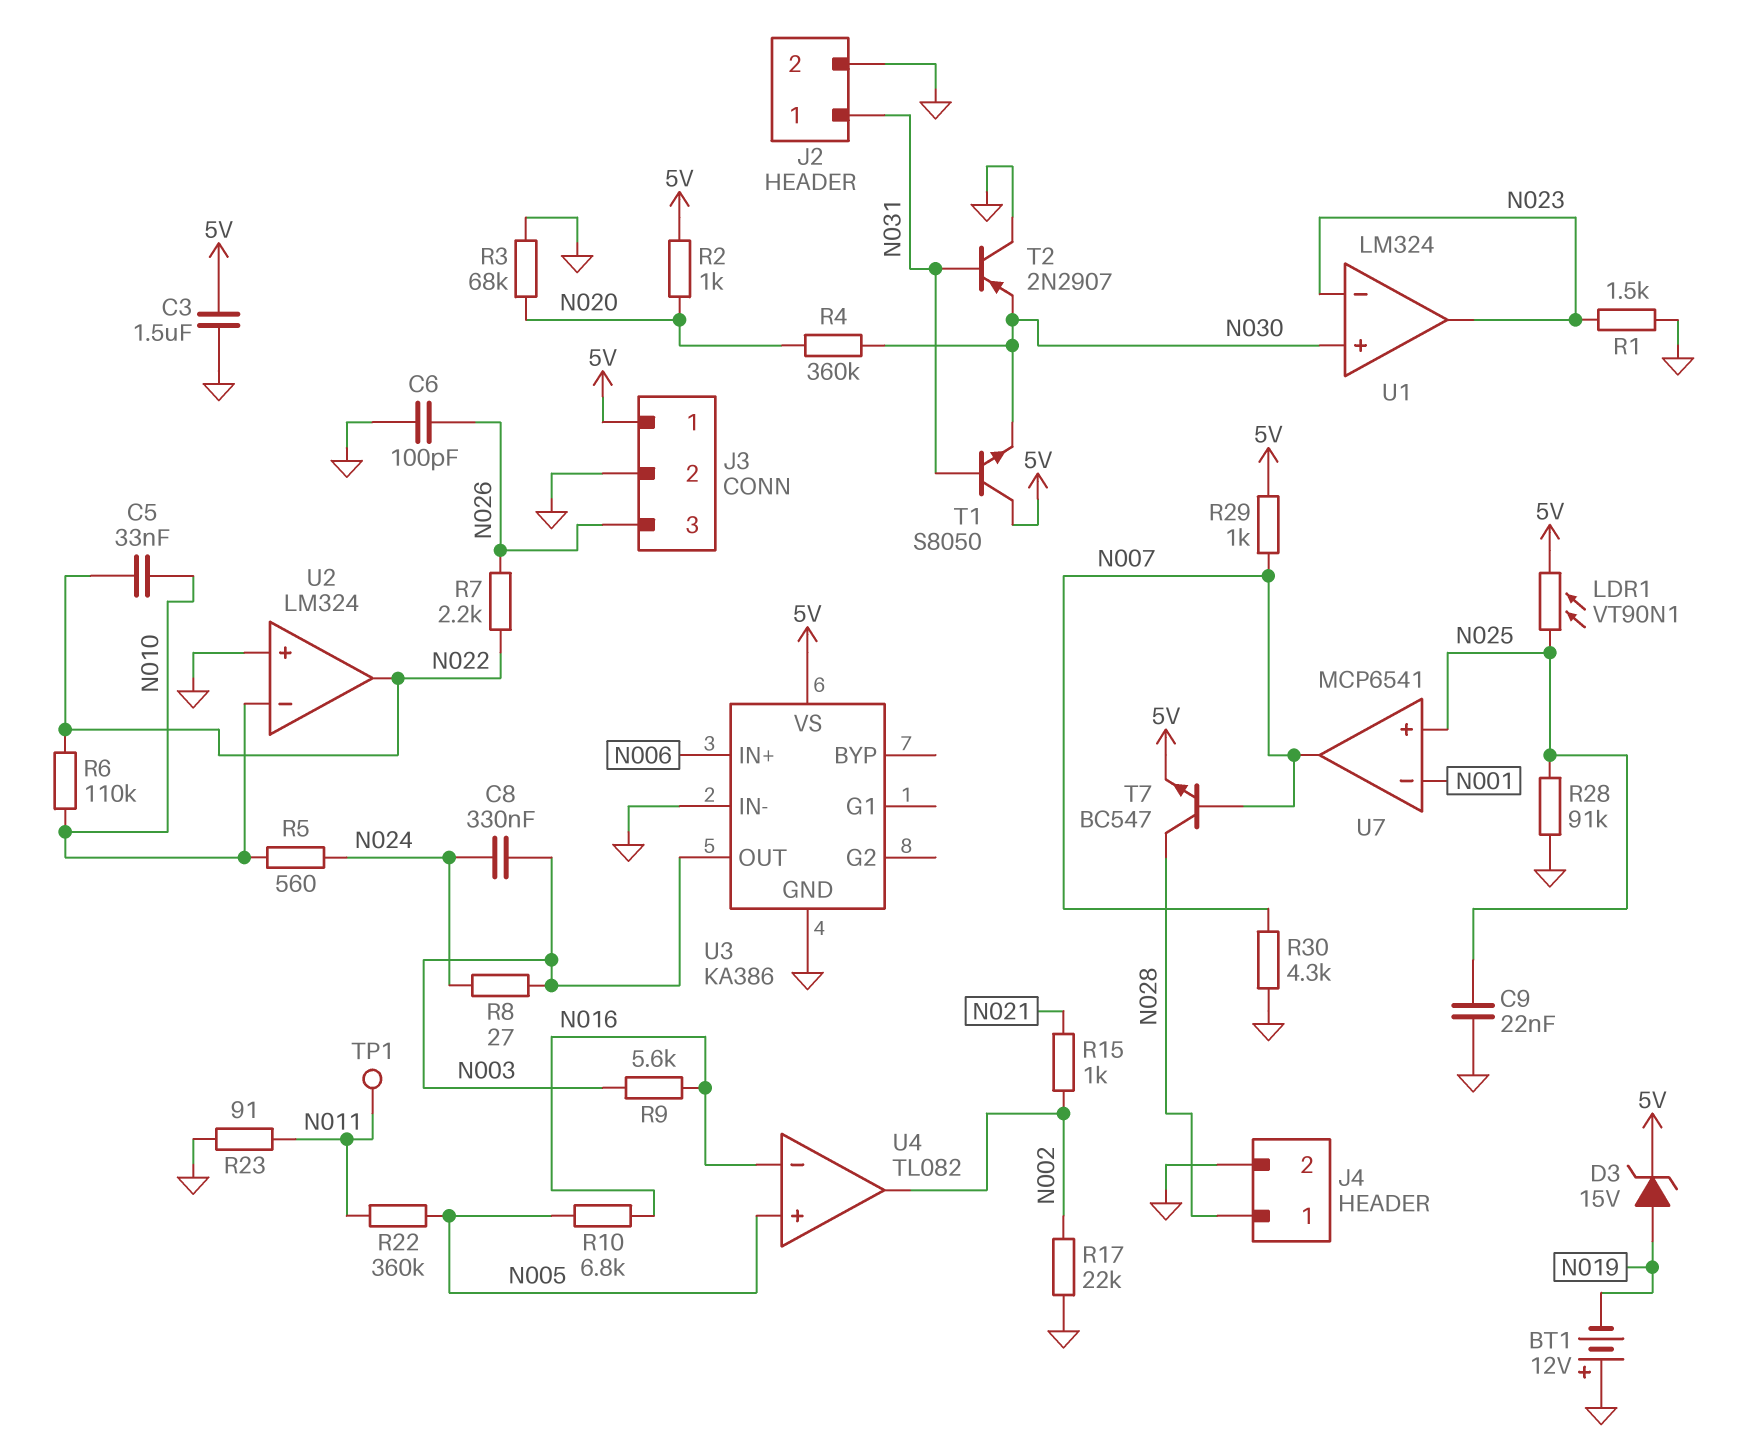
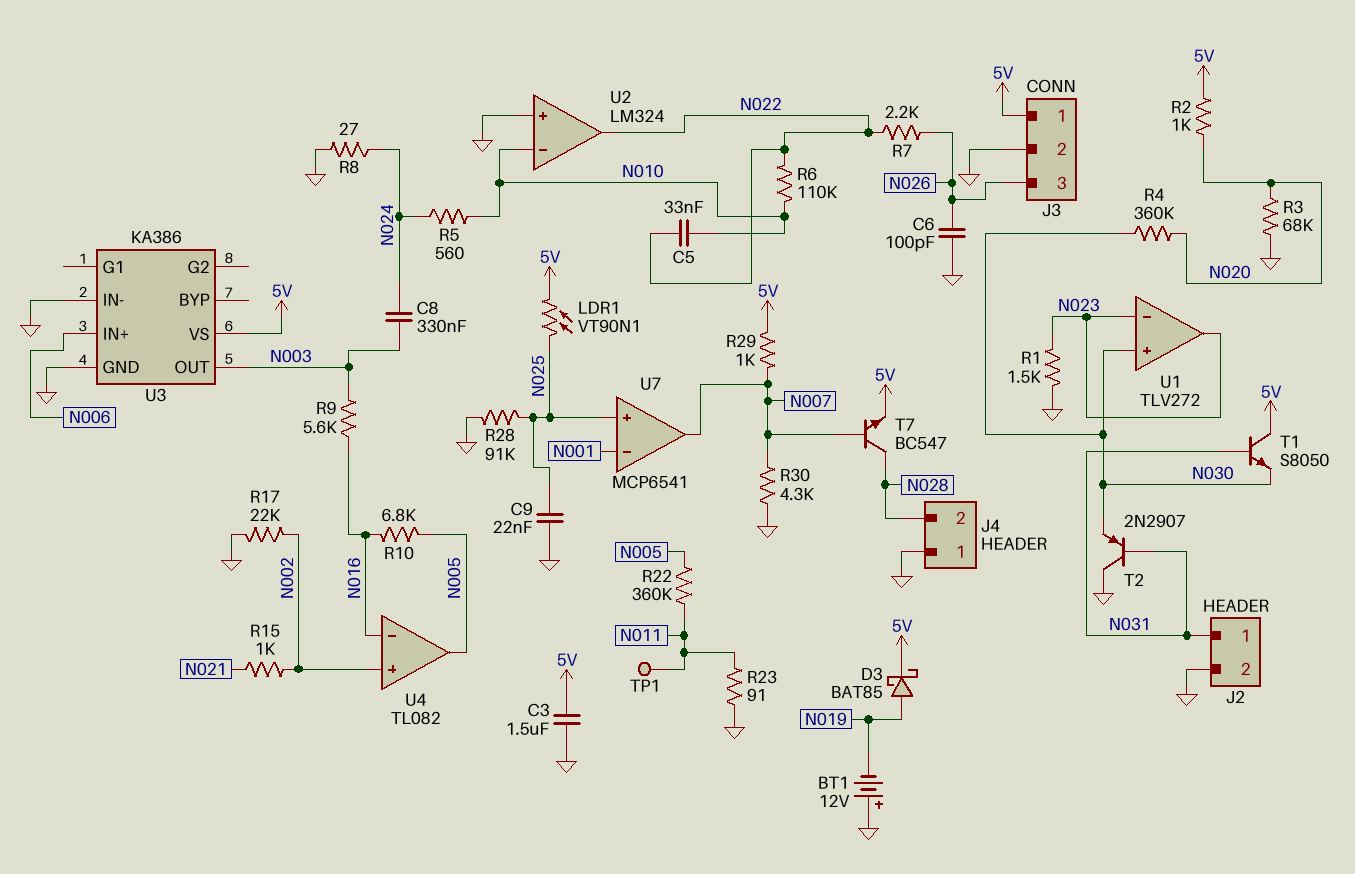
D3: zener 15V (A N019, K 5V) -> schottky BAT85 (A N019, K 5V)
J4 pin 1: N028 -> GND
J4 pin 2: GND -> N028
R8: 27 (N003, N024) -> 27 (GND, N024)
U1: LM324 -> TLV272
U4 pin in+: N005 -> N002
U4 pin out: N002 -> N005

